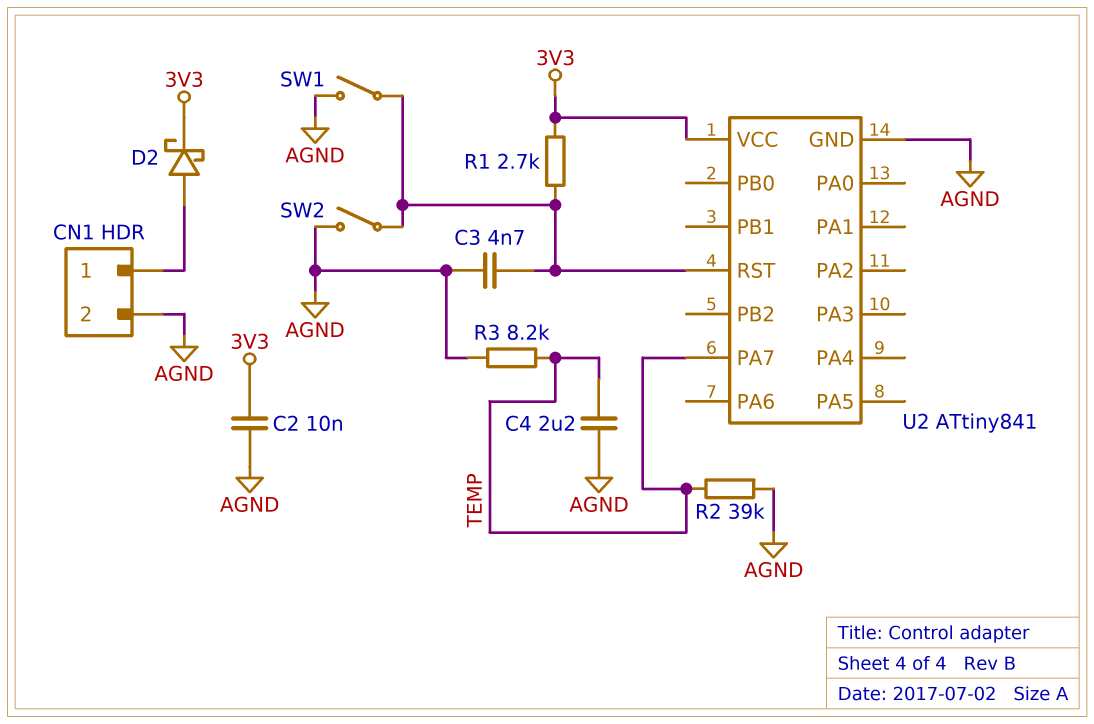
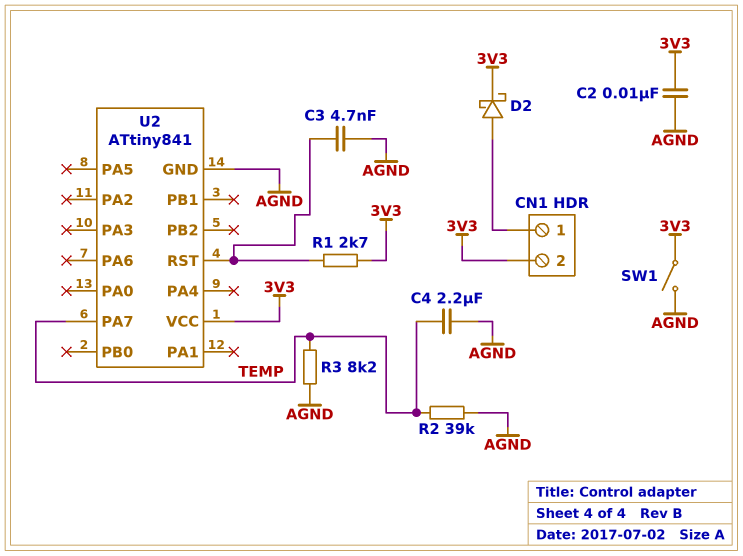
CN1 pin 2: AGND -> 3V3
SW1: switch (AGND, U2/RST) -> switch (3V3, AGND)
SW2: switch (AGND, U2/RST) -> none

